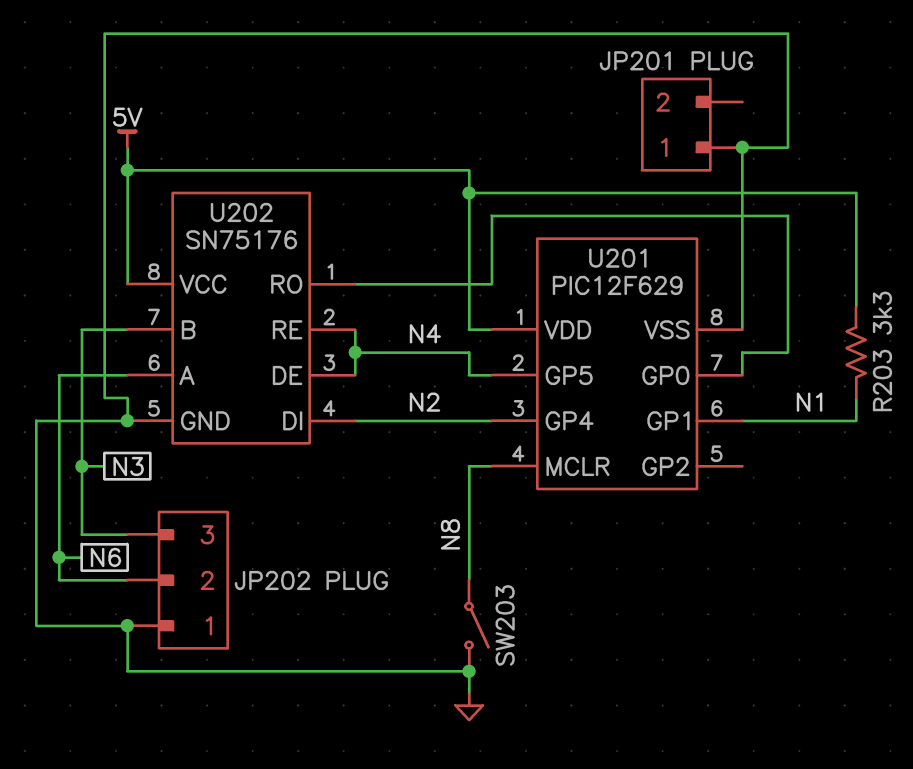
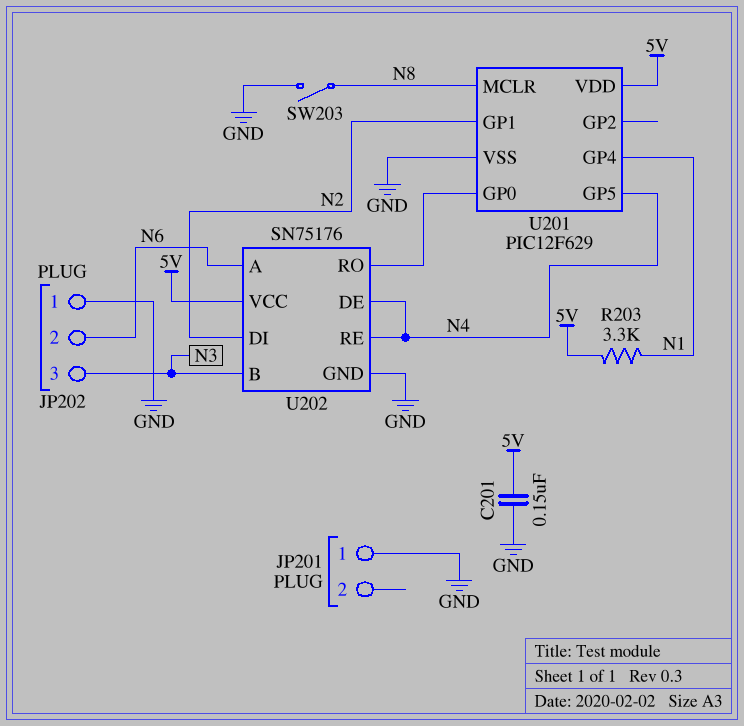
C201: none -> 150nF (5V, GND)
U201 pin GP1: N1 -> N2
U201 pin GP4: N2 -> N1

